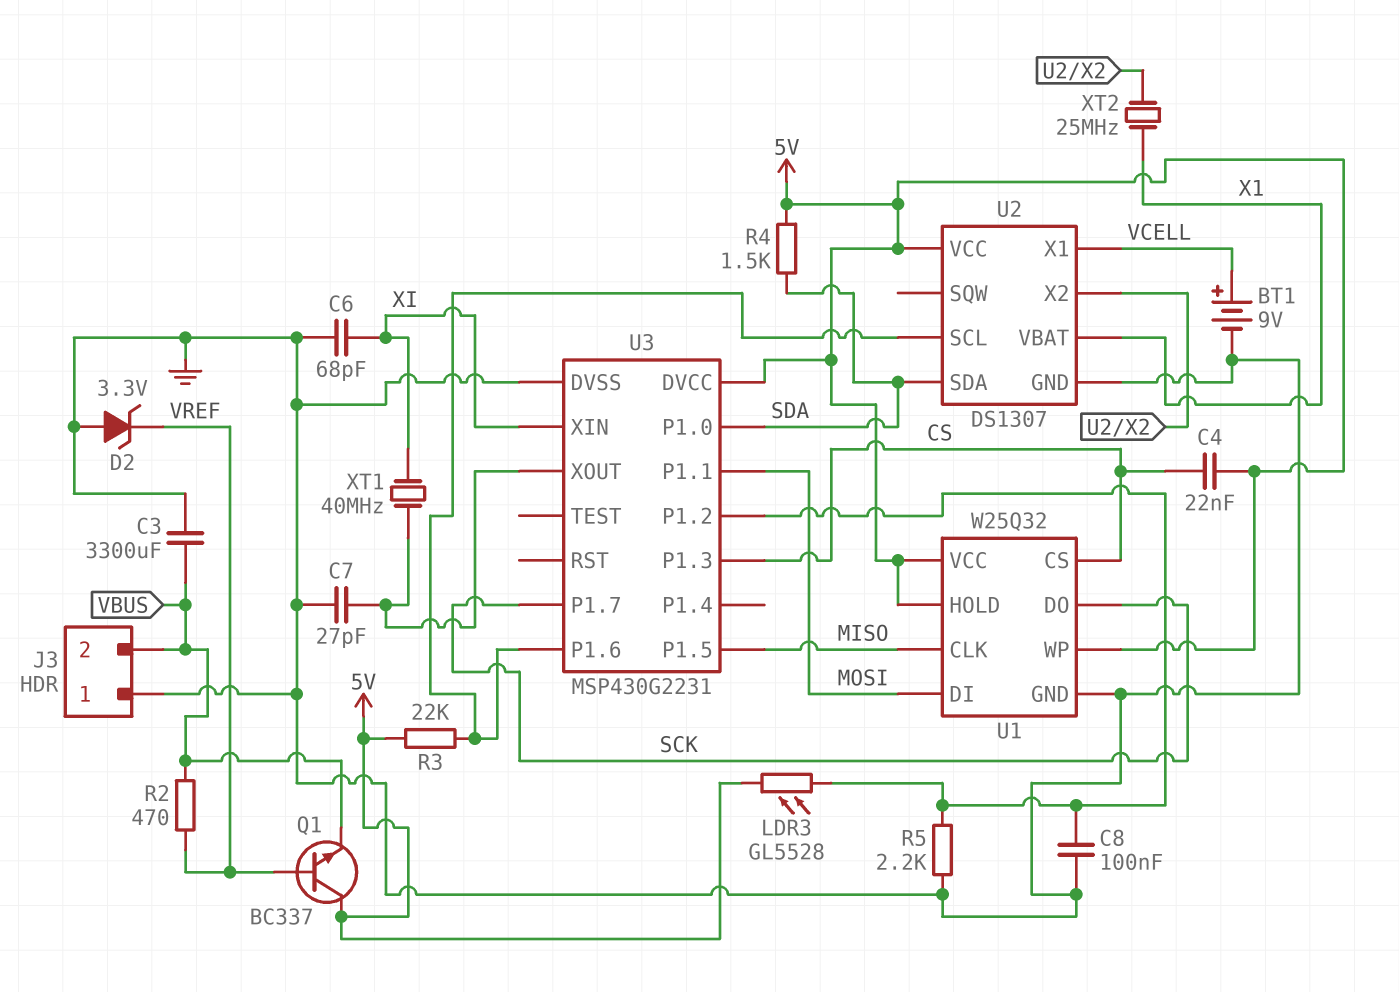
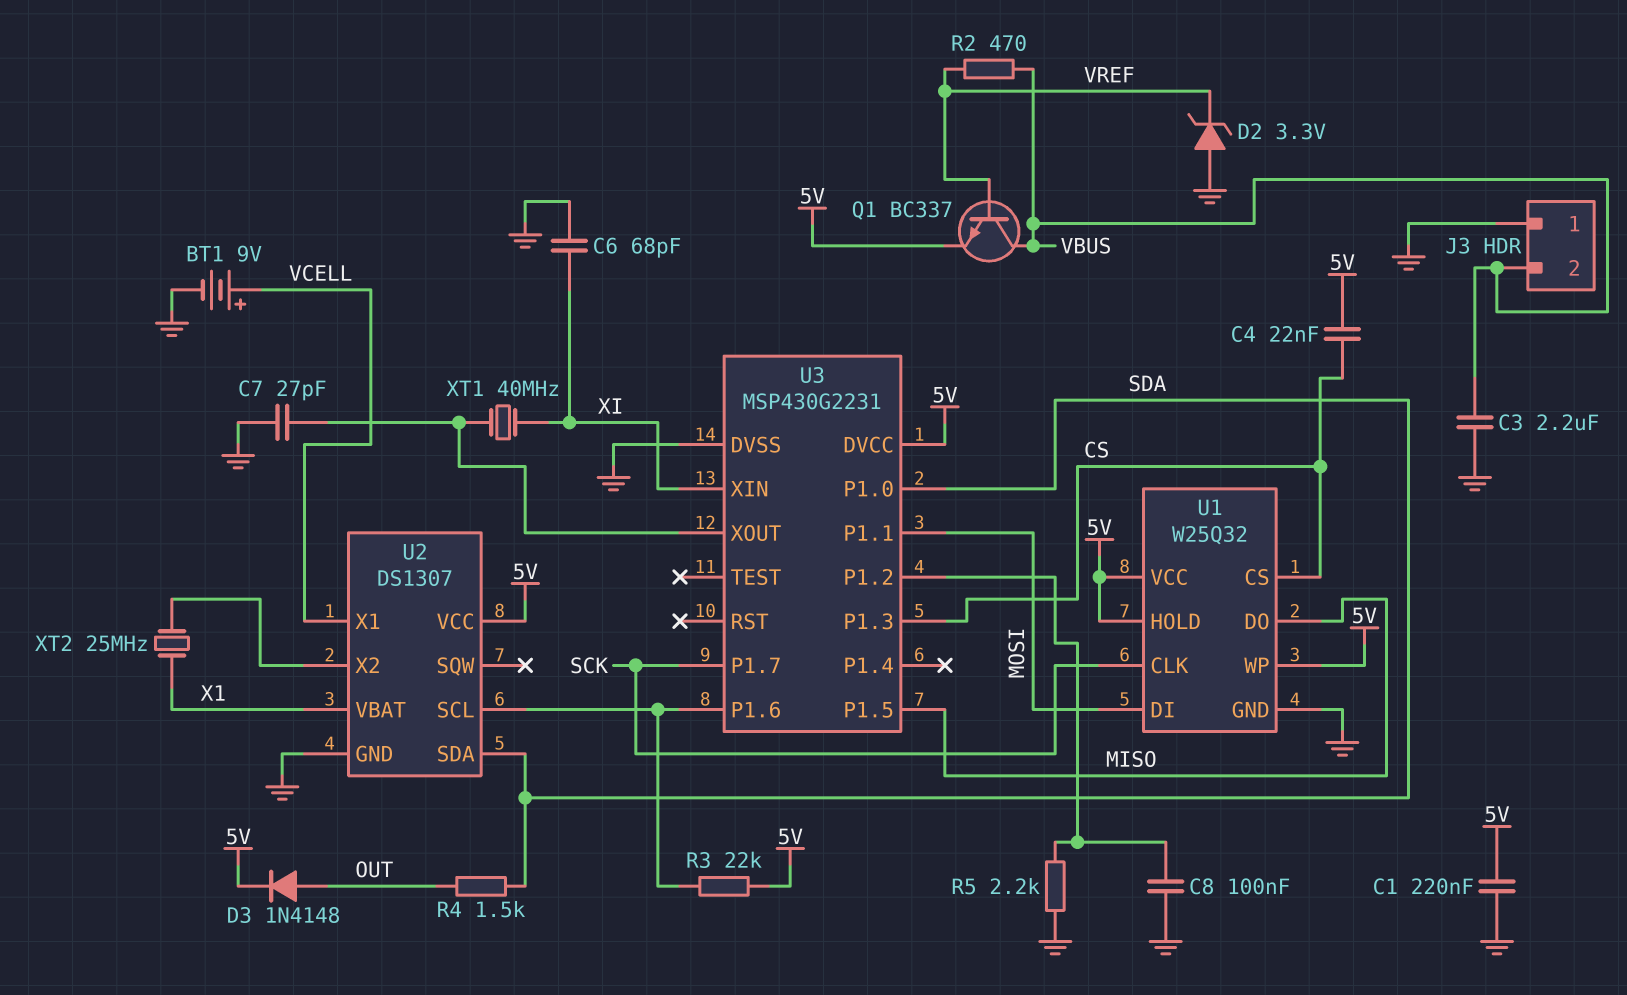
C1: none -> 220nF (5V, GND)
C3: 3300uF (GND, VBUS) -> 2.2uF (GND, VBUS)
D3: none -> diode 1N4148 (A OUT, K 5V)
LDR3: GL5528 (5V, U3/P1.2) -> none
Q1: NPN BC337 (B VREF, C 5V, E VBUS) -> NPN BC337 (B VREF, C VBUS, E 5V)
R4: 1.5k (5V, SDA) -> 1.5k (OUT, SDA)
U1 pin CLK: MISO -> SCK
U1 pin DO: SCK -> MISO

